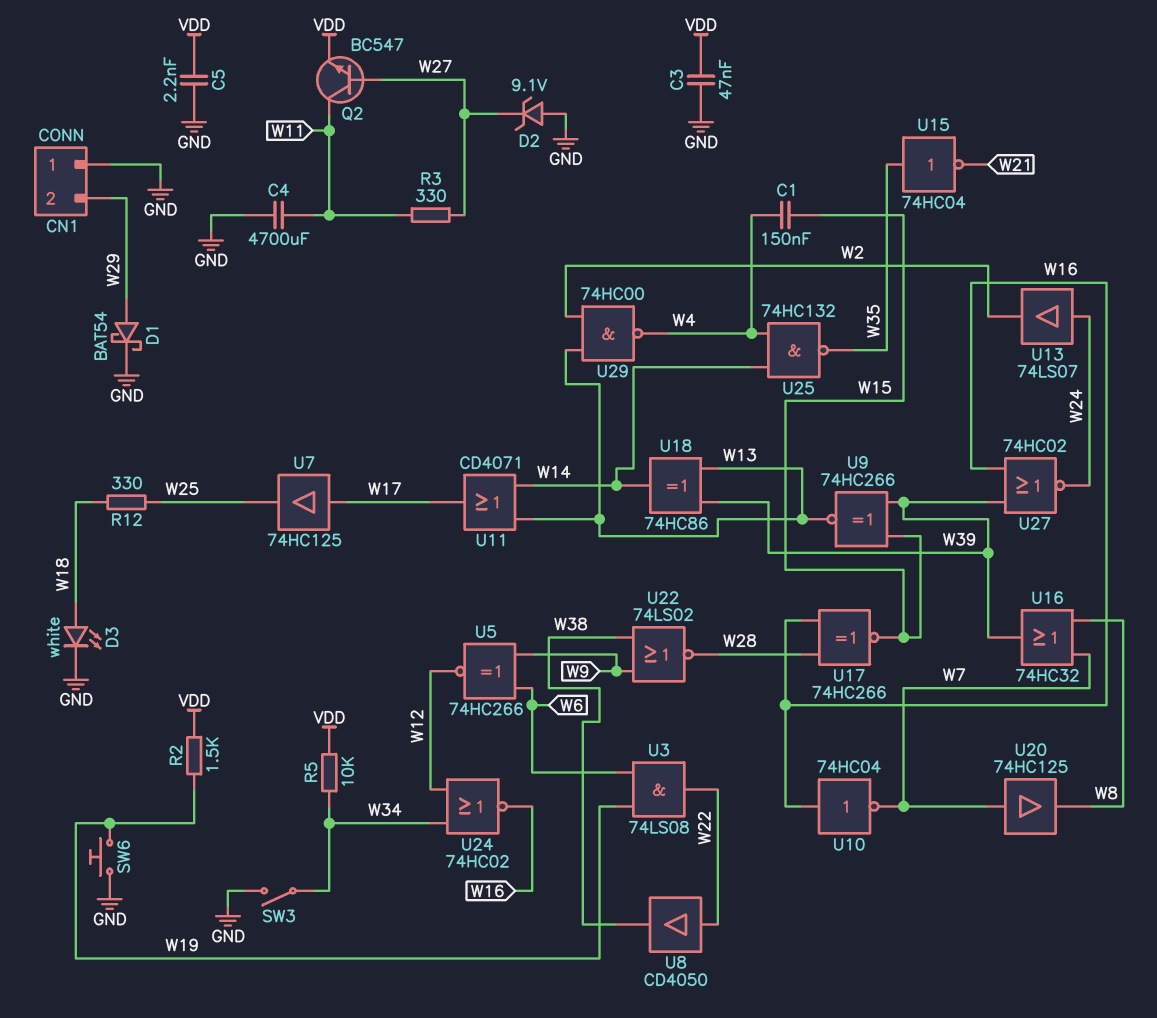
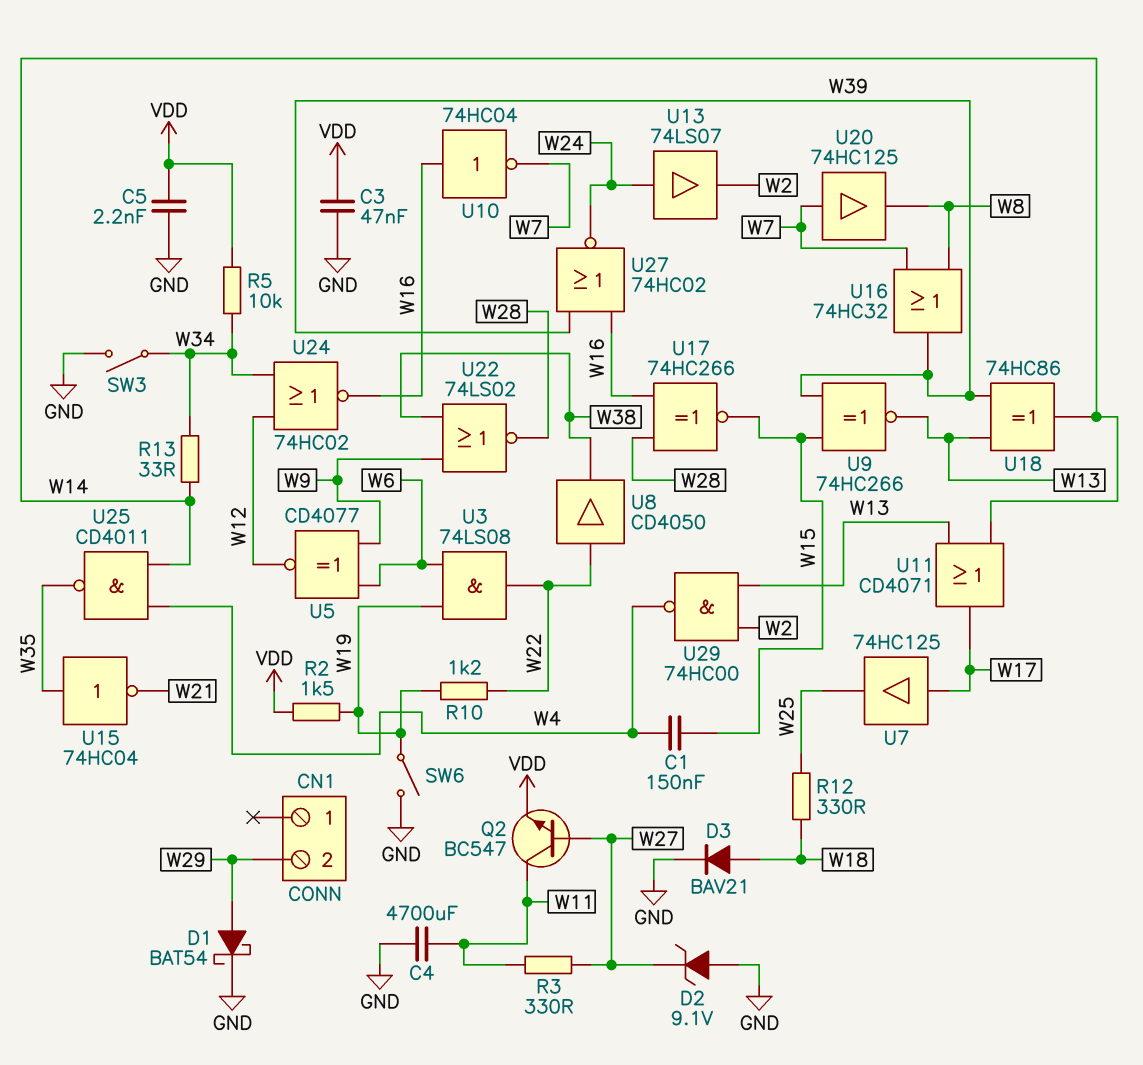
CN1 pin 1: GND -> none
D3: LED white (A W18, K GND) -> diode BAV21 (A W18, K GND)
R10: none -> 1.2k (W19, W22)
R13: none -> 33 (W14, W34)
SW6: button (GND, W19) -> switch (GND, W19)
U5: XNOR 74HC266 (in W6, in W9, out W12) -> XNOR CD4077 (in W6, in W9, out W12)
U25: NAND 74HC132 (in W4, in W14, out W35) -> NAND CD4011 (in W4, in W14, out W35)

